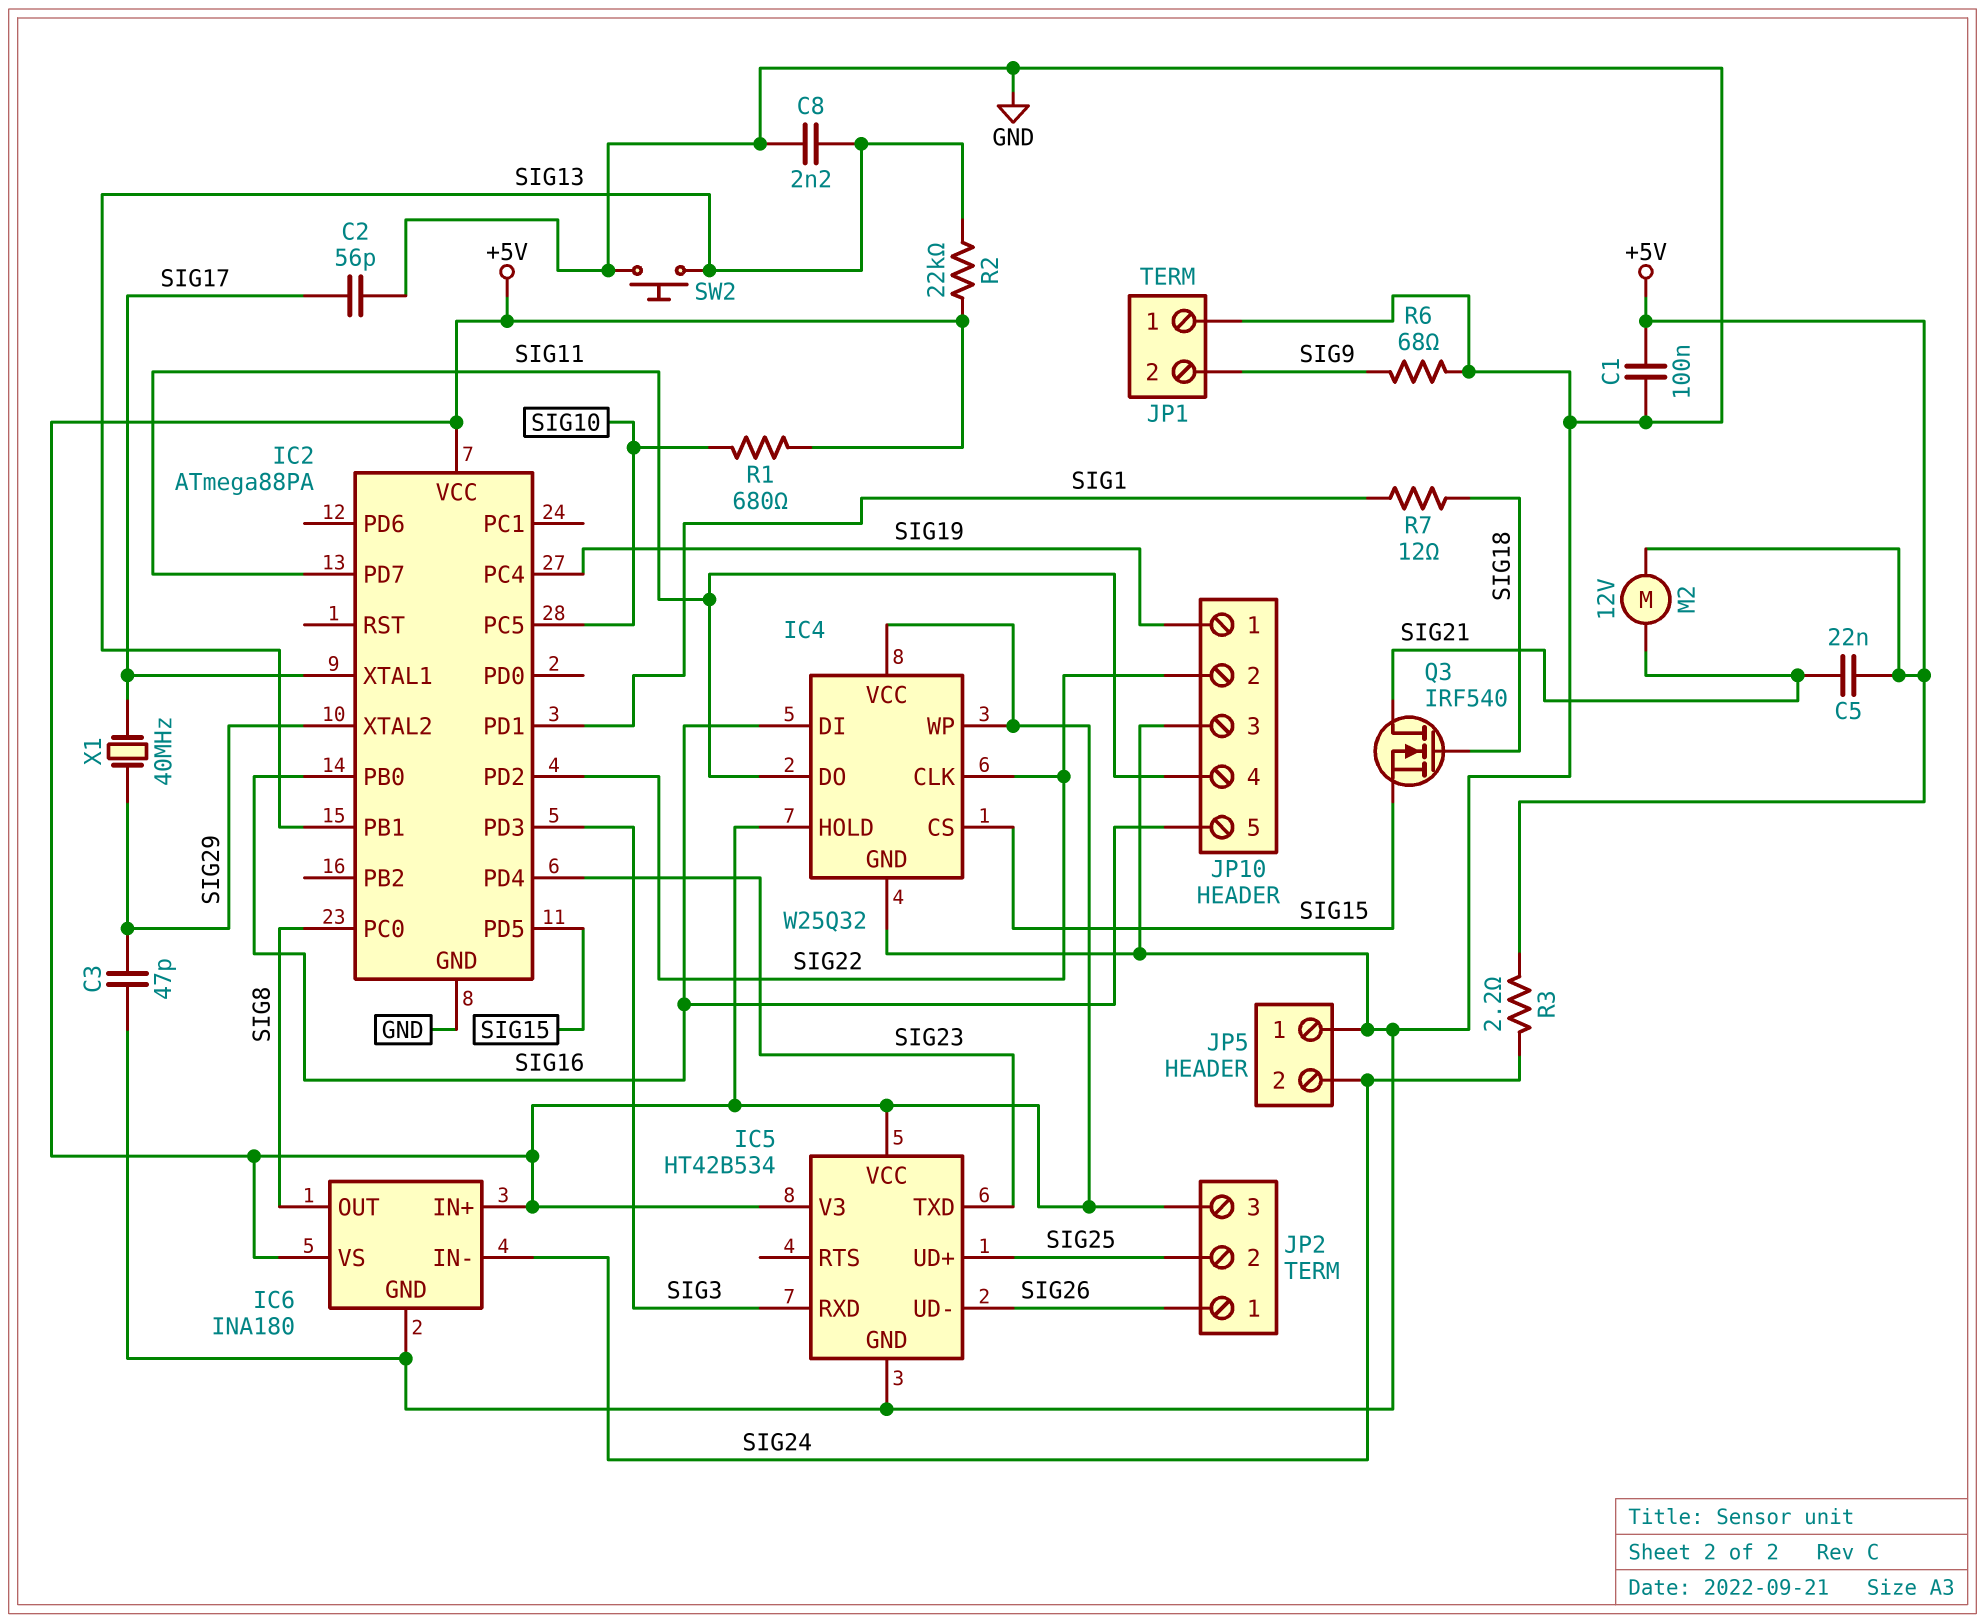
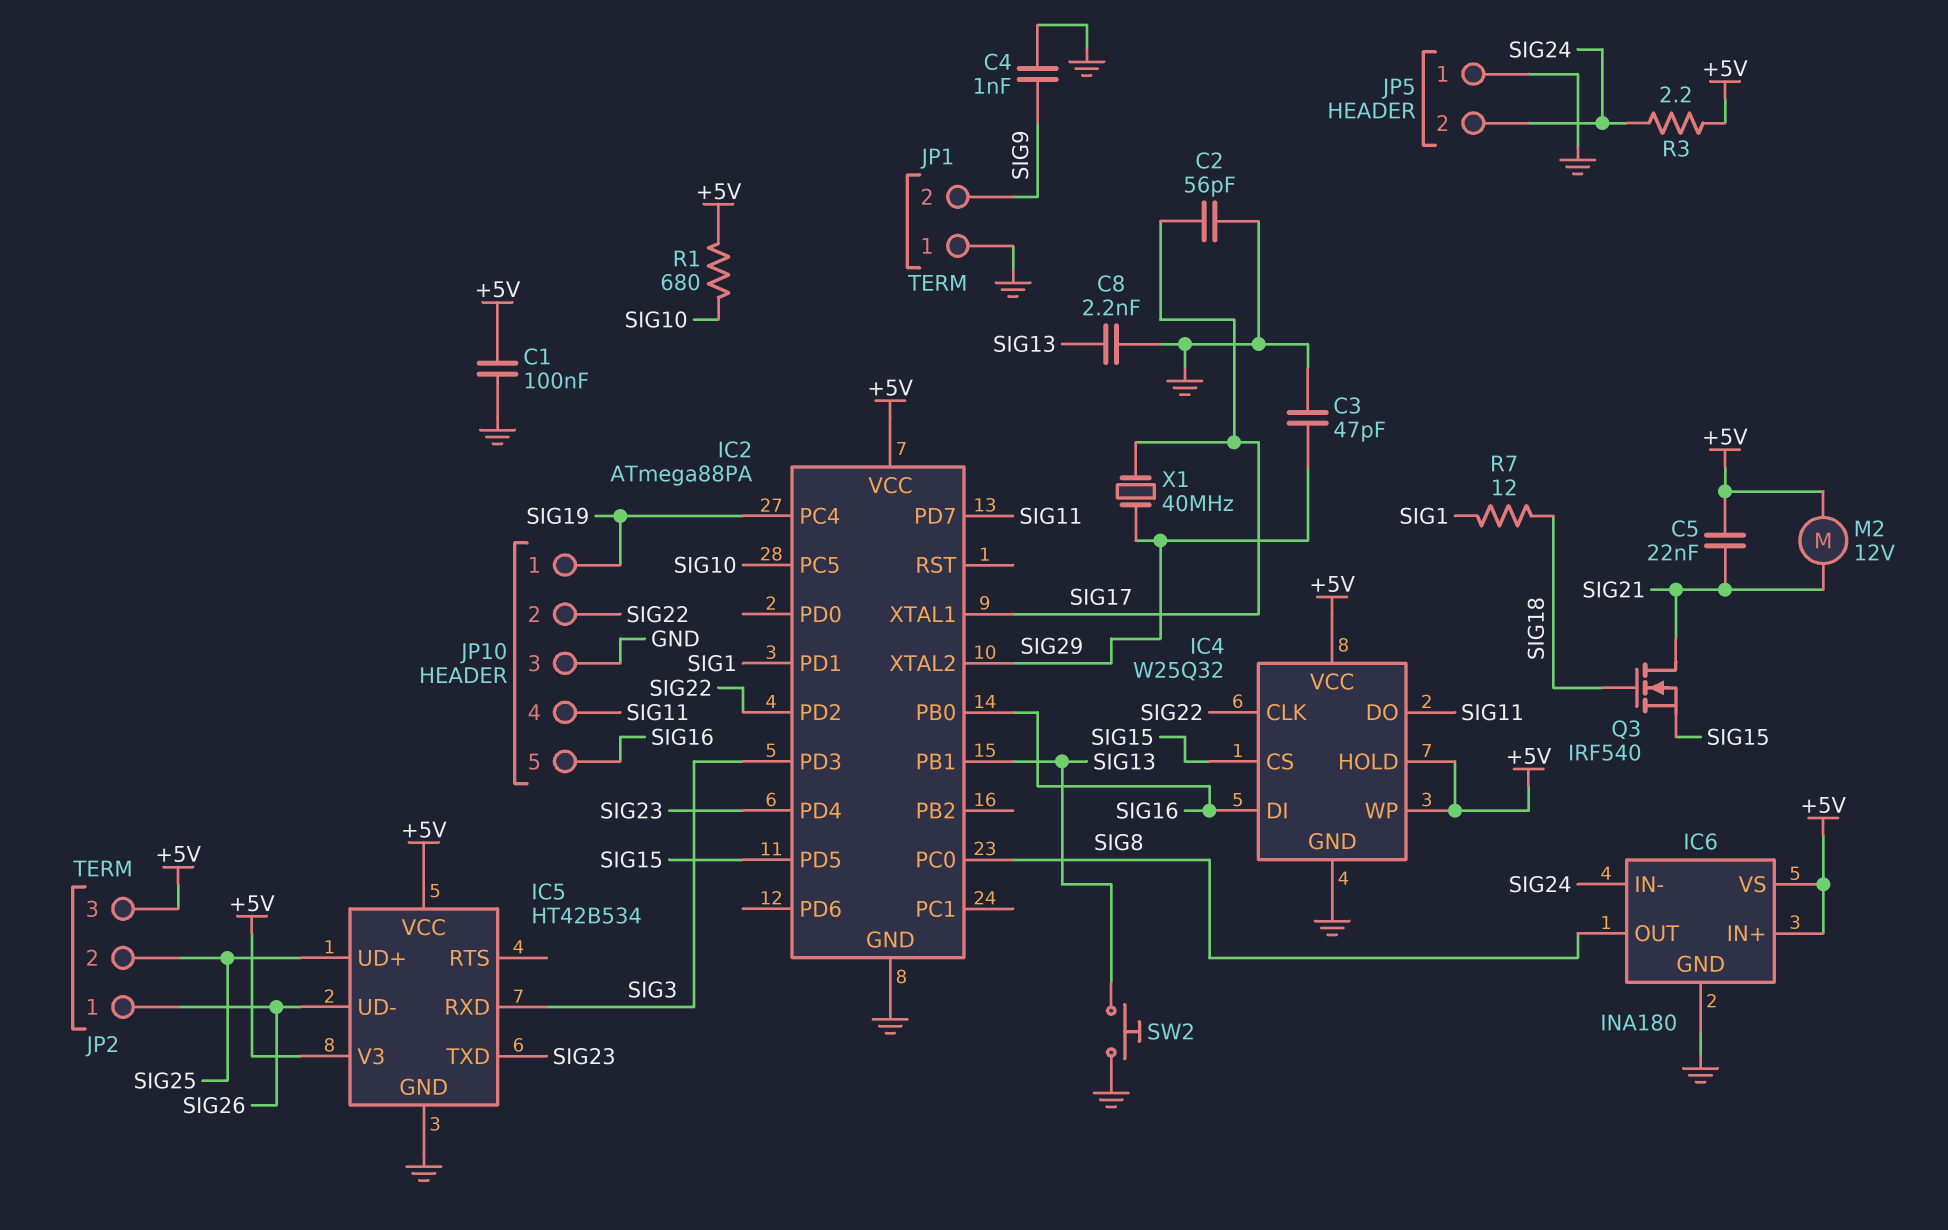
C4: none -> 1nF (GND, SIG9)
R2: 22k (+5V, SIG13) -> none
R6: 68 (GND, SIG9) -> none

